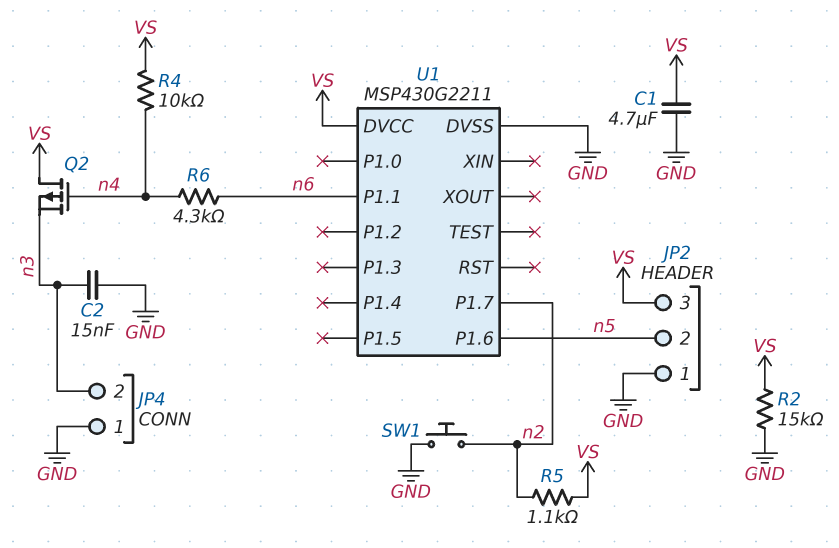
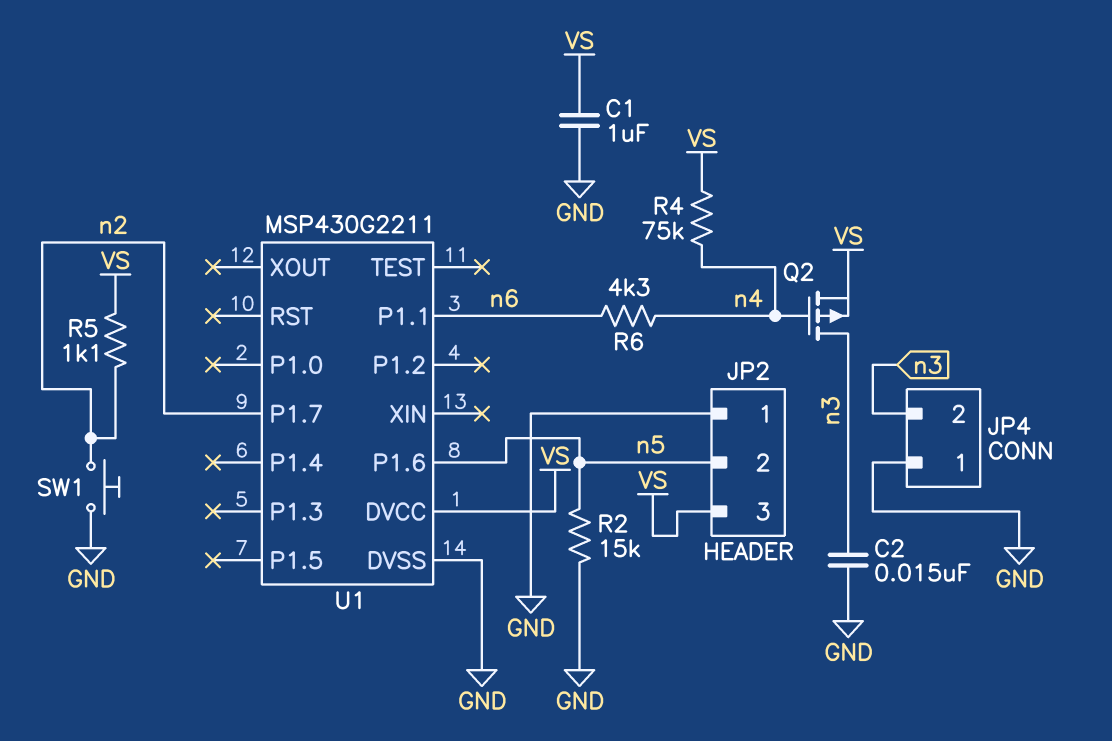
C1: 4.7uF (GND, VS) -> 1uF (GND, VS)
Q2: PMOS (G n4, D VS, S n3) -> PMOS (G n4, D n3, S VS)
R2: 15k (GND, VS) -> 15k (GND, n5)
R4: 10k (VS, n4) -> 75k (VS, n4)

